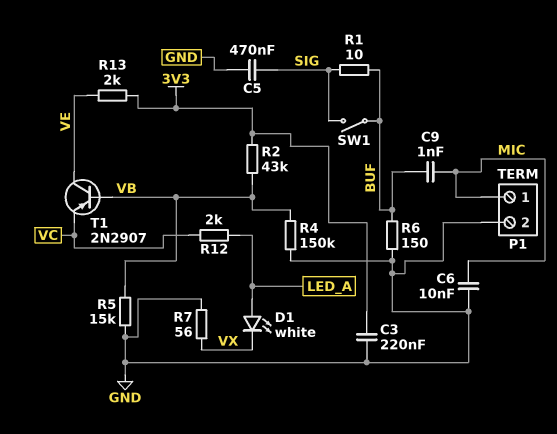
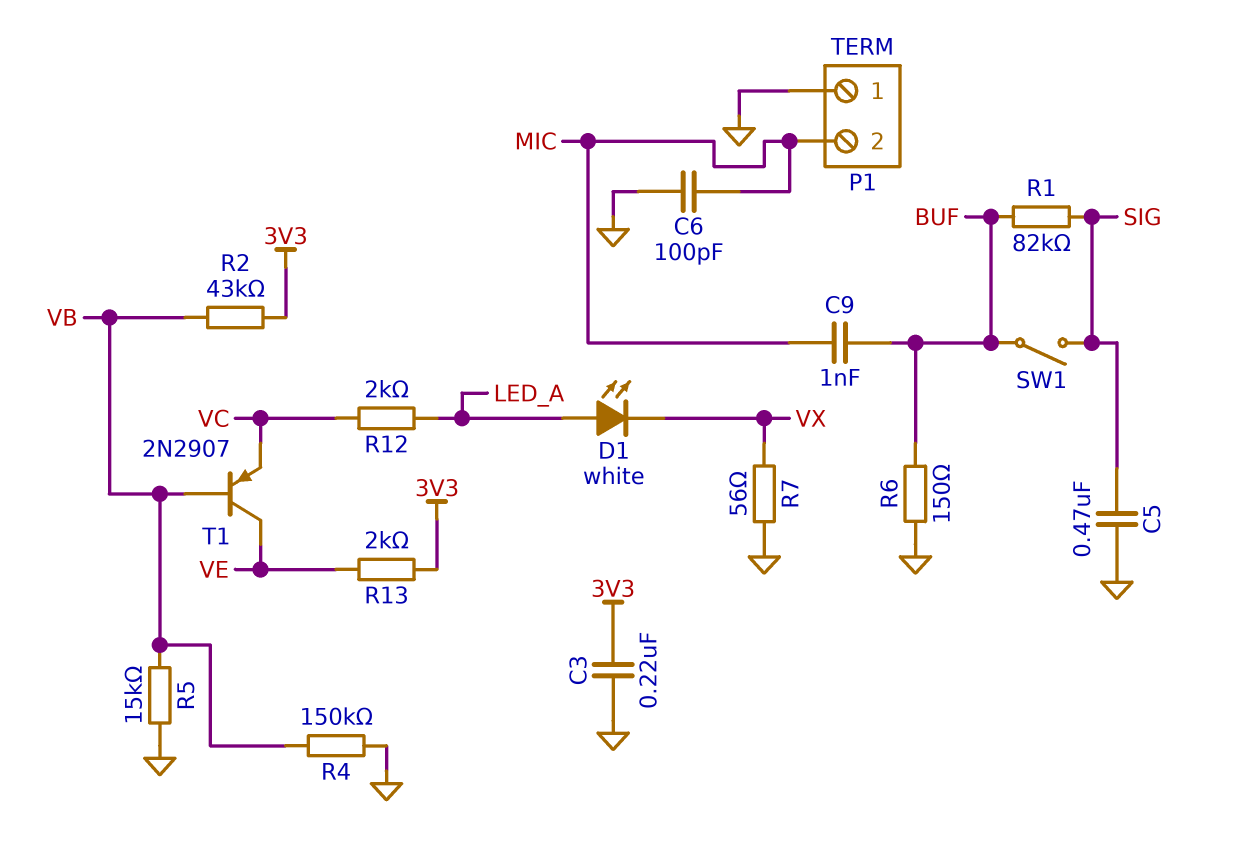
C6: 10nF (GND, MIC) -> 100pF (GND, MIC)
P1 pin 1: MIC -> GND
P1 pin 2: GND -> MIC
R1: 10 (BUF, SIG) -> 82k (BUF, SIG)

